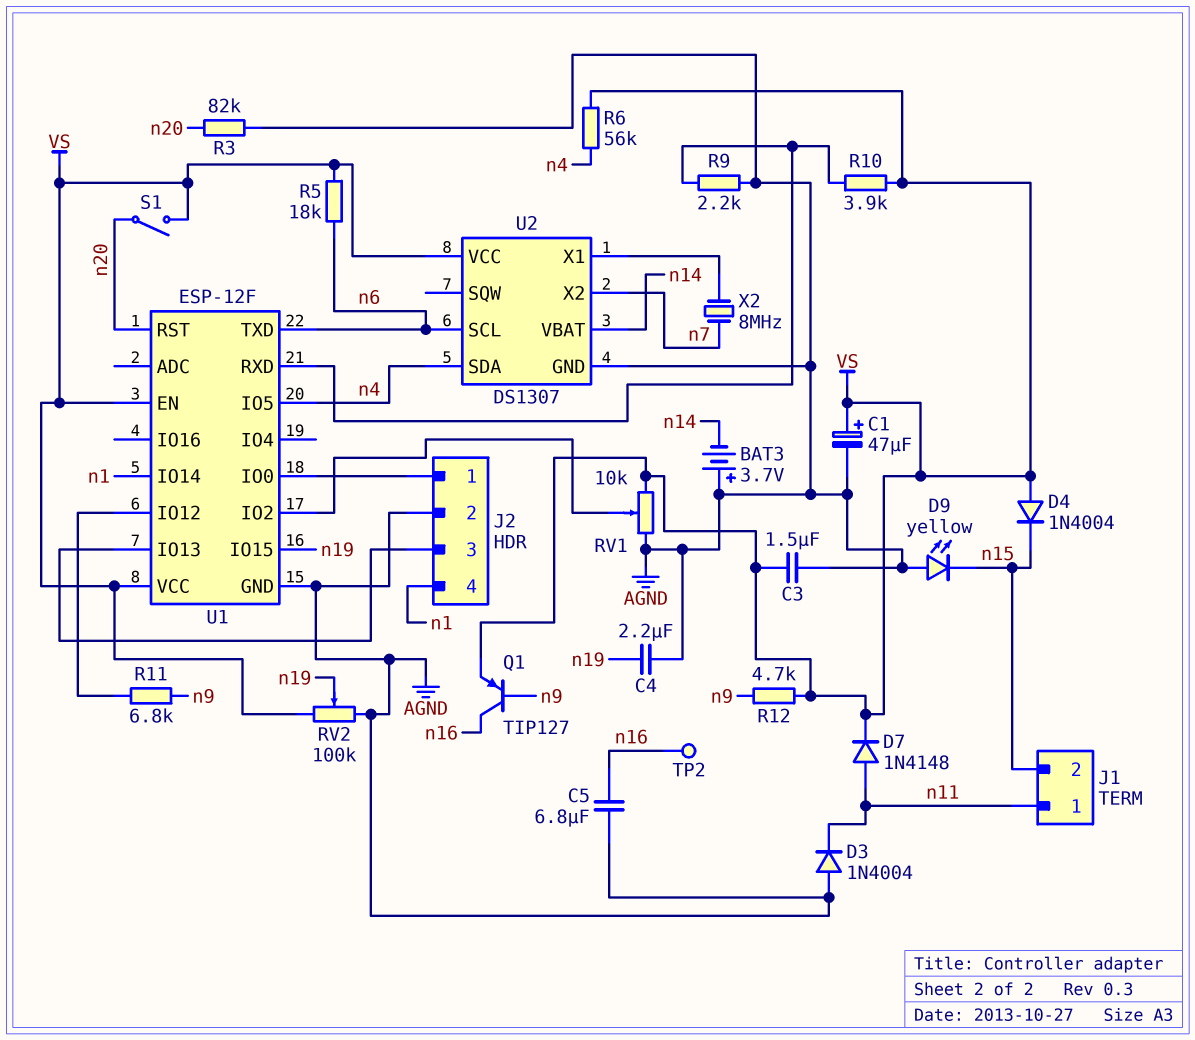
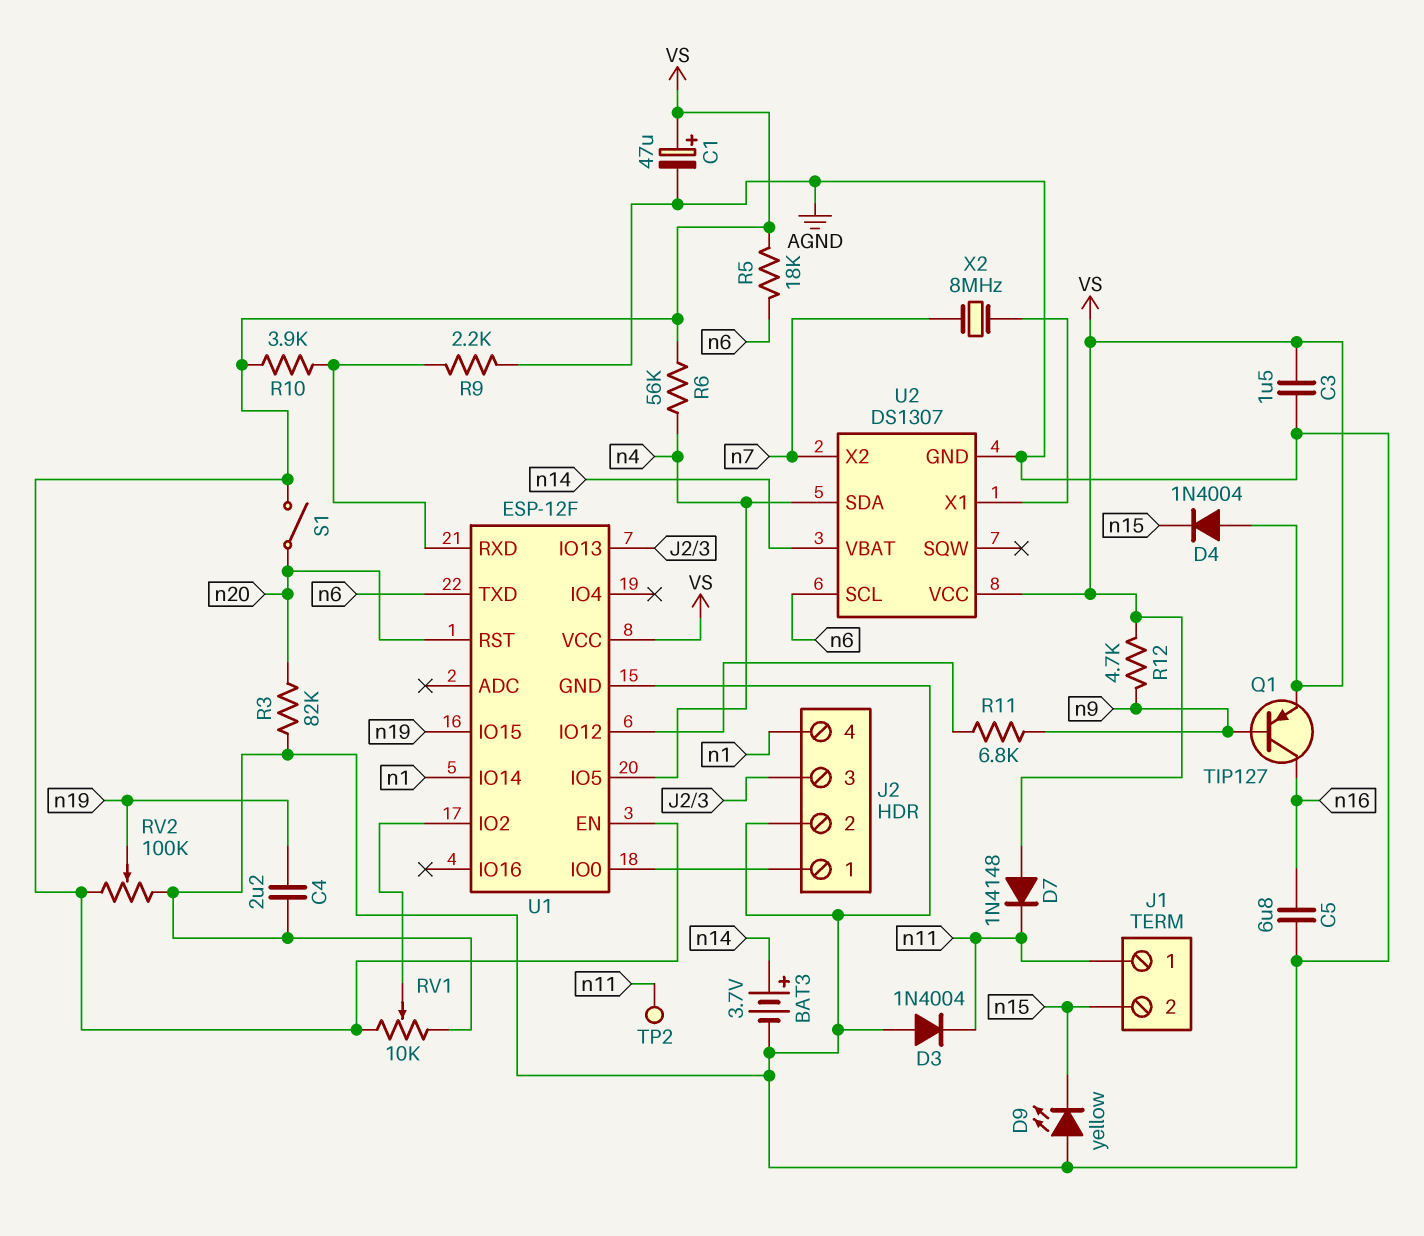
BAT3: 3.7V (plus AGND, minus n14) -> 3.7V (plus n14, minus AGND)
D7: diode 1N4148 (A n11, K VS) -> diode 1N4148 (A VS, K n11)
TP2: test point (n16) -> test point (n11)

